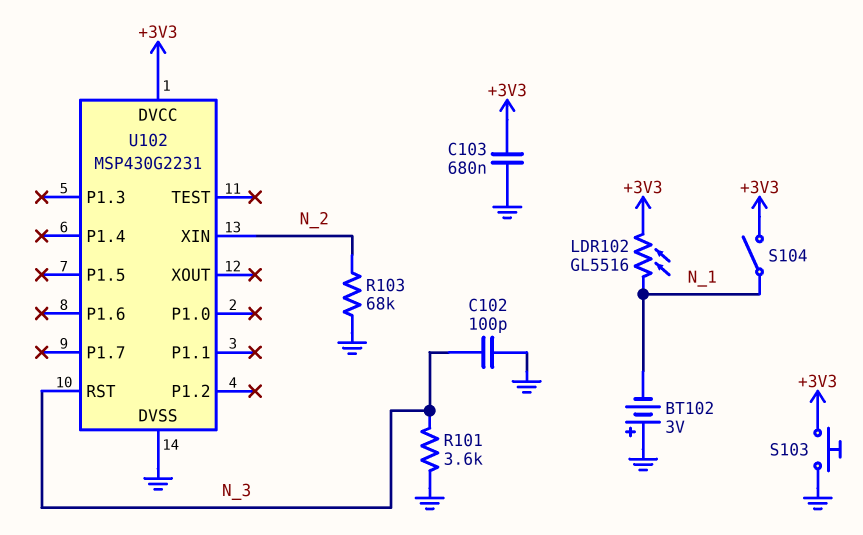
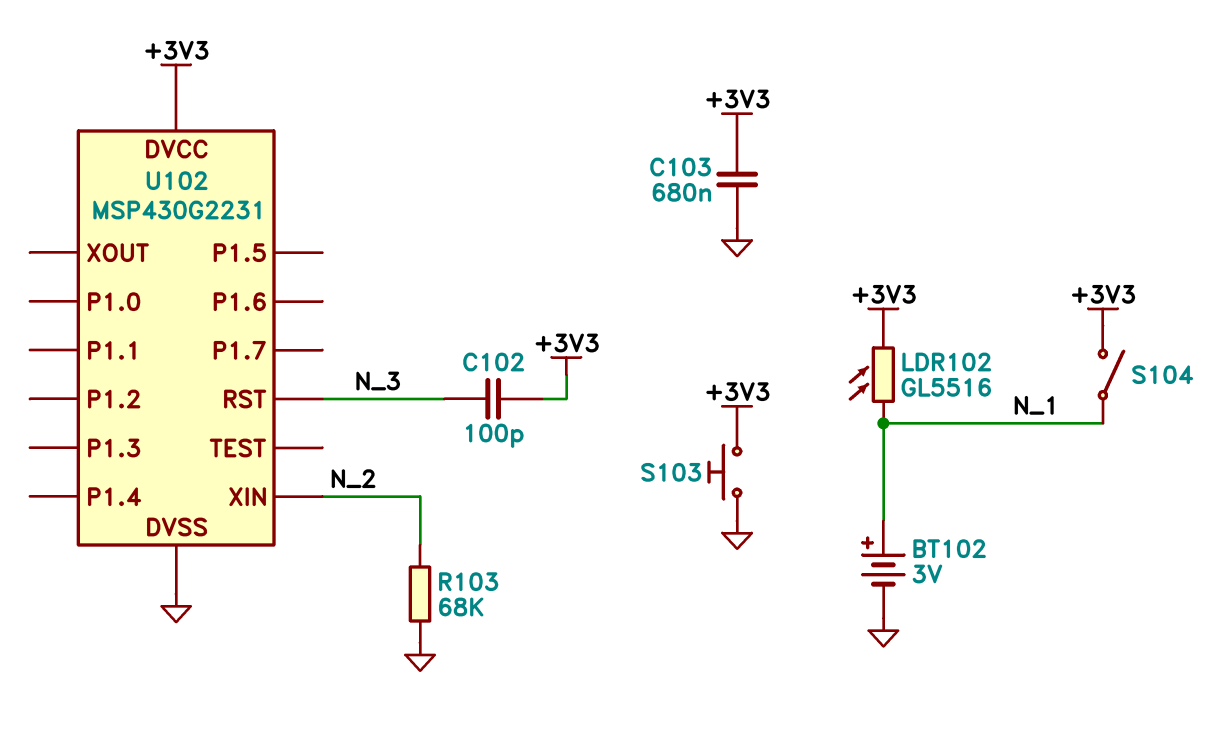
BT102: 3V (plus GND, minus N_1) -> 3V (plus N_1, minus GND)
C102: 100pF (GND, N_3) -> 100pF (+3V3, N_3)
R101: 3.6k (GND, N_3) -> none

